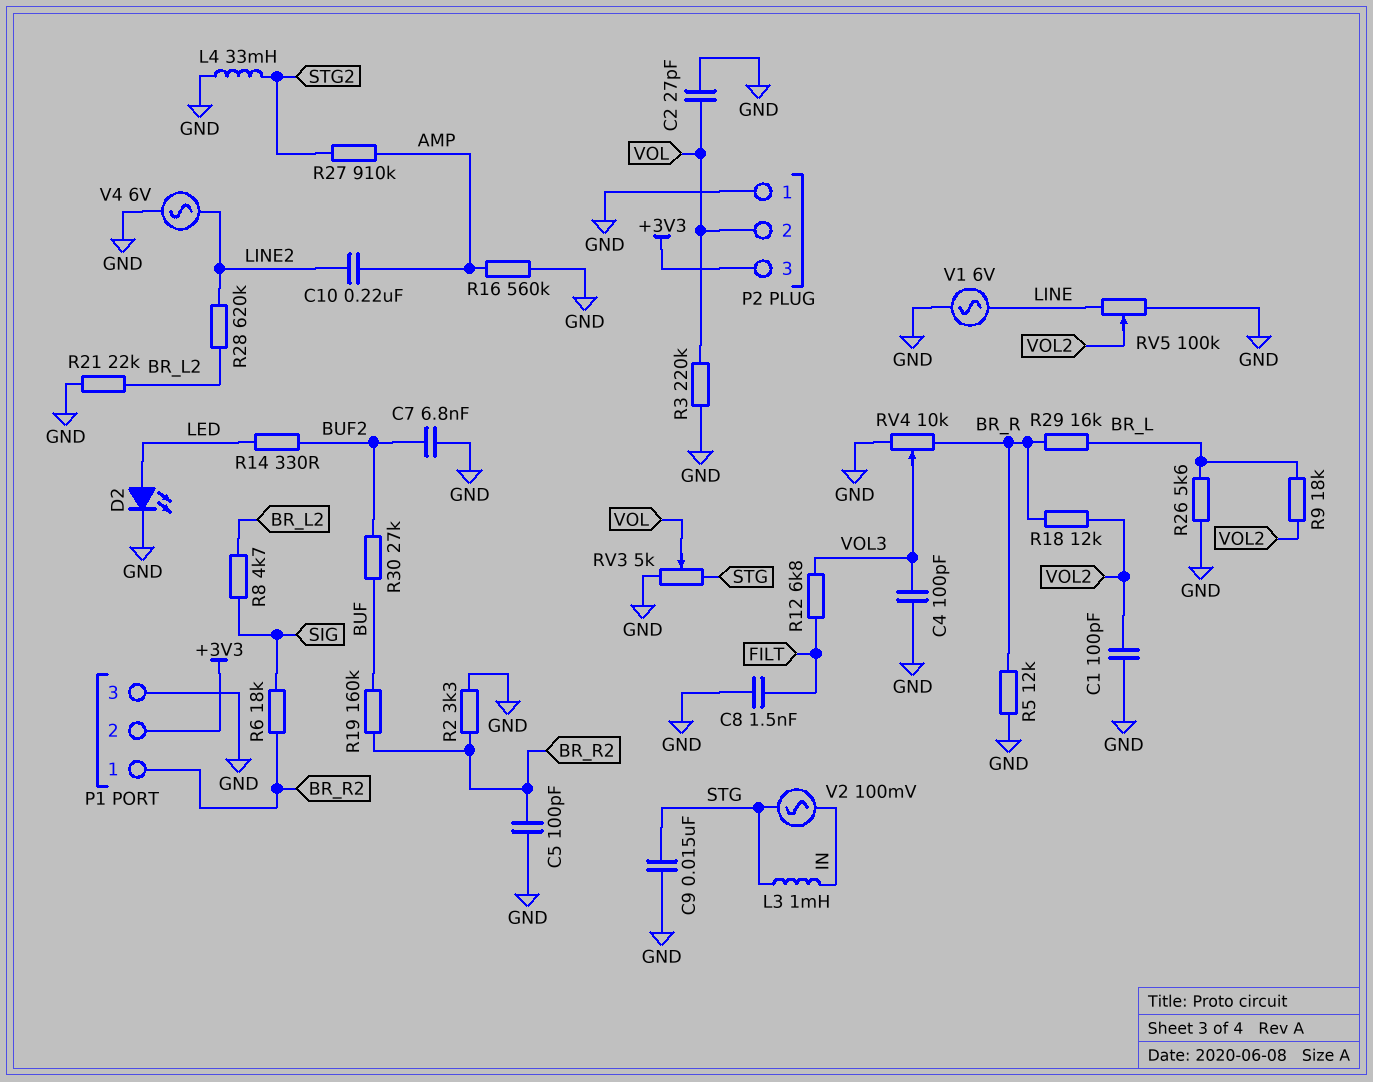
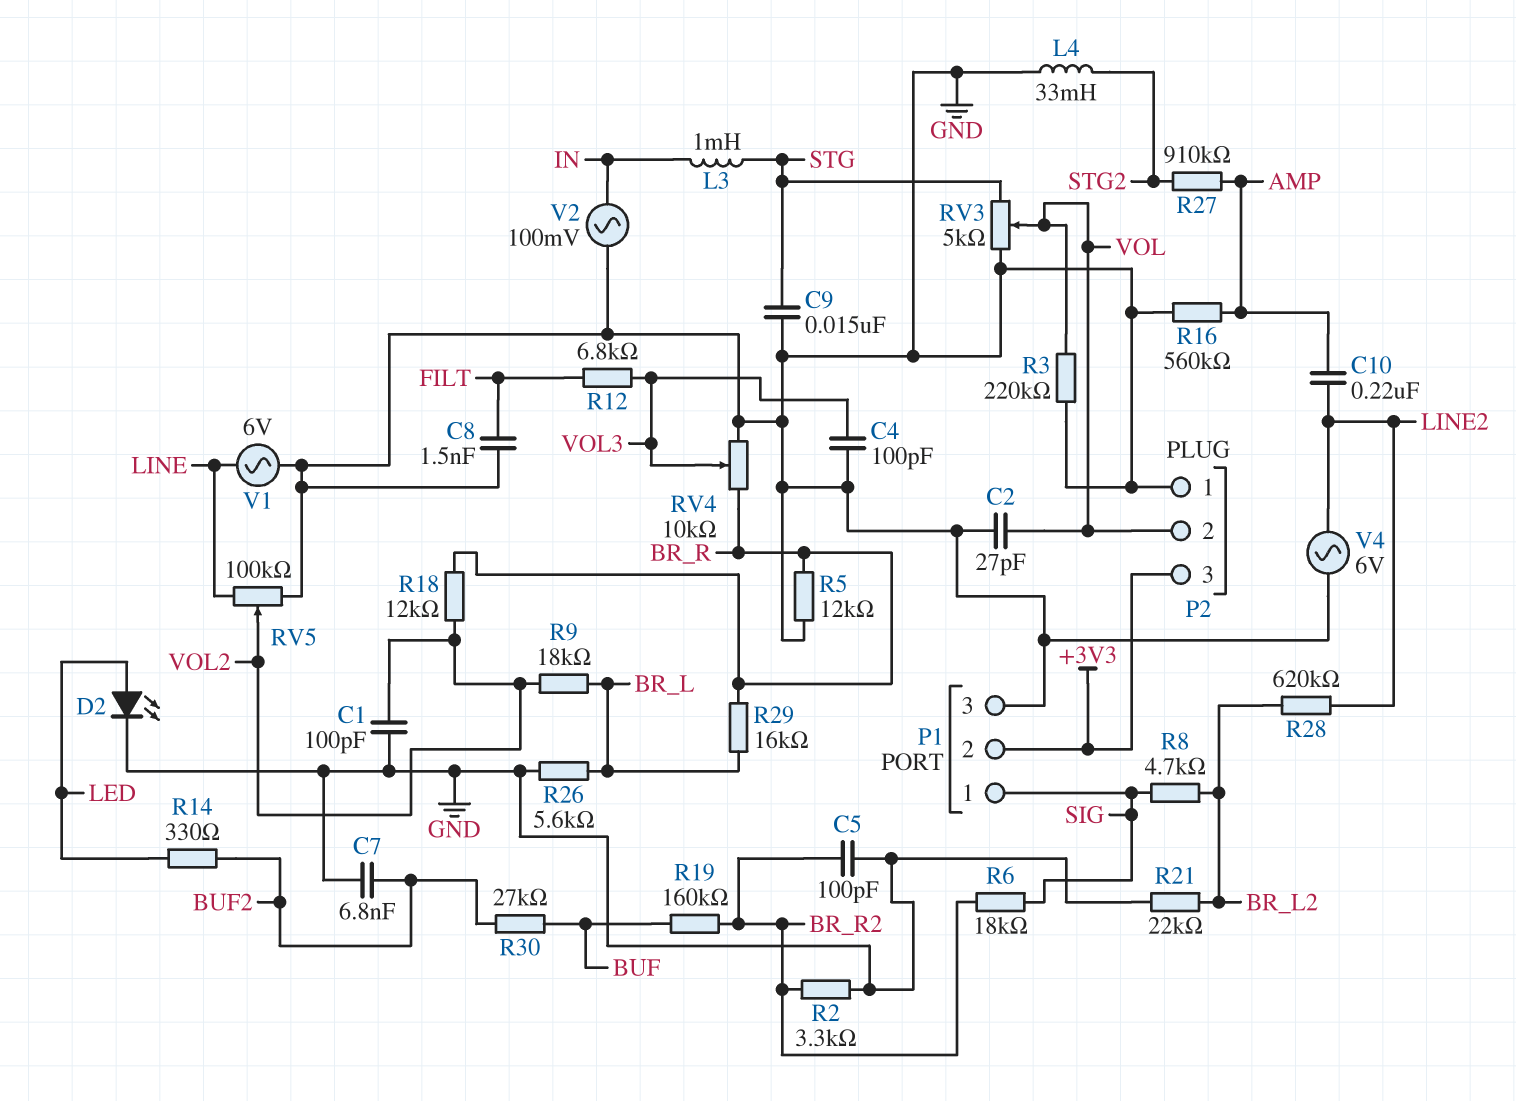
P1 pin 1: BR_R2 -> SIG
V2: AC 100mV (IN, STG) -> AC 100mV (GND, IN)

